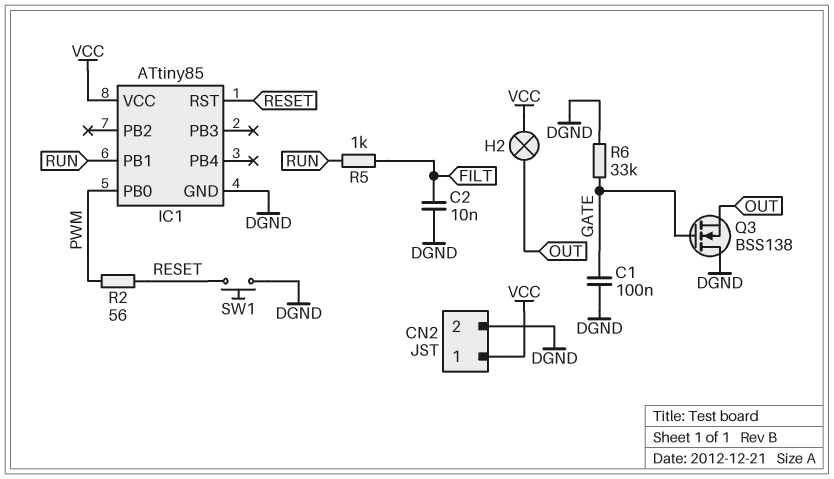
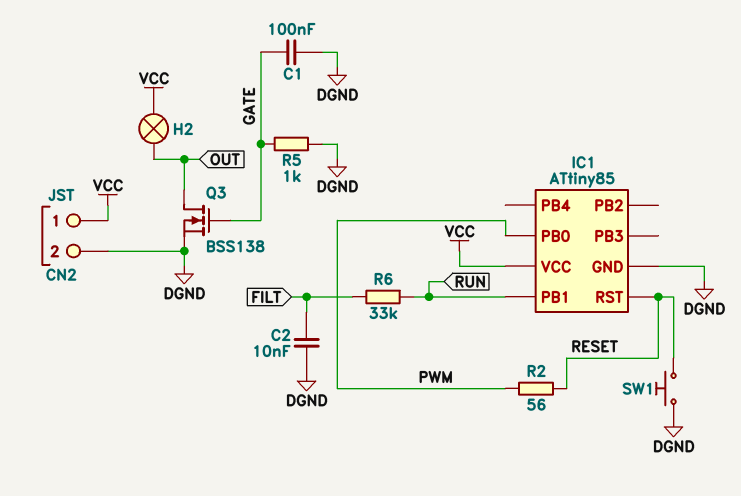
Q3: NMOS BSS138 (G GATE, D DGND, S OUT) -> NMOS BSS138 (G GATE, D OUT, S DGND)
R5: 1k (FILT, RUN) -> 1k (DGND, GATE)
R6: 33k (DGND, GATE) -> 33k (FILT, RUN)

